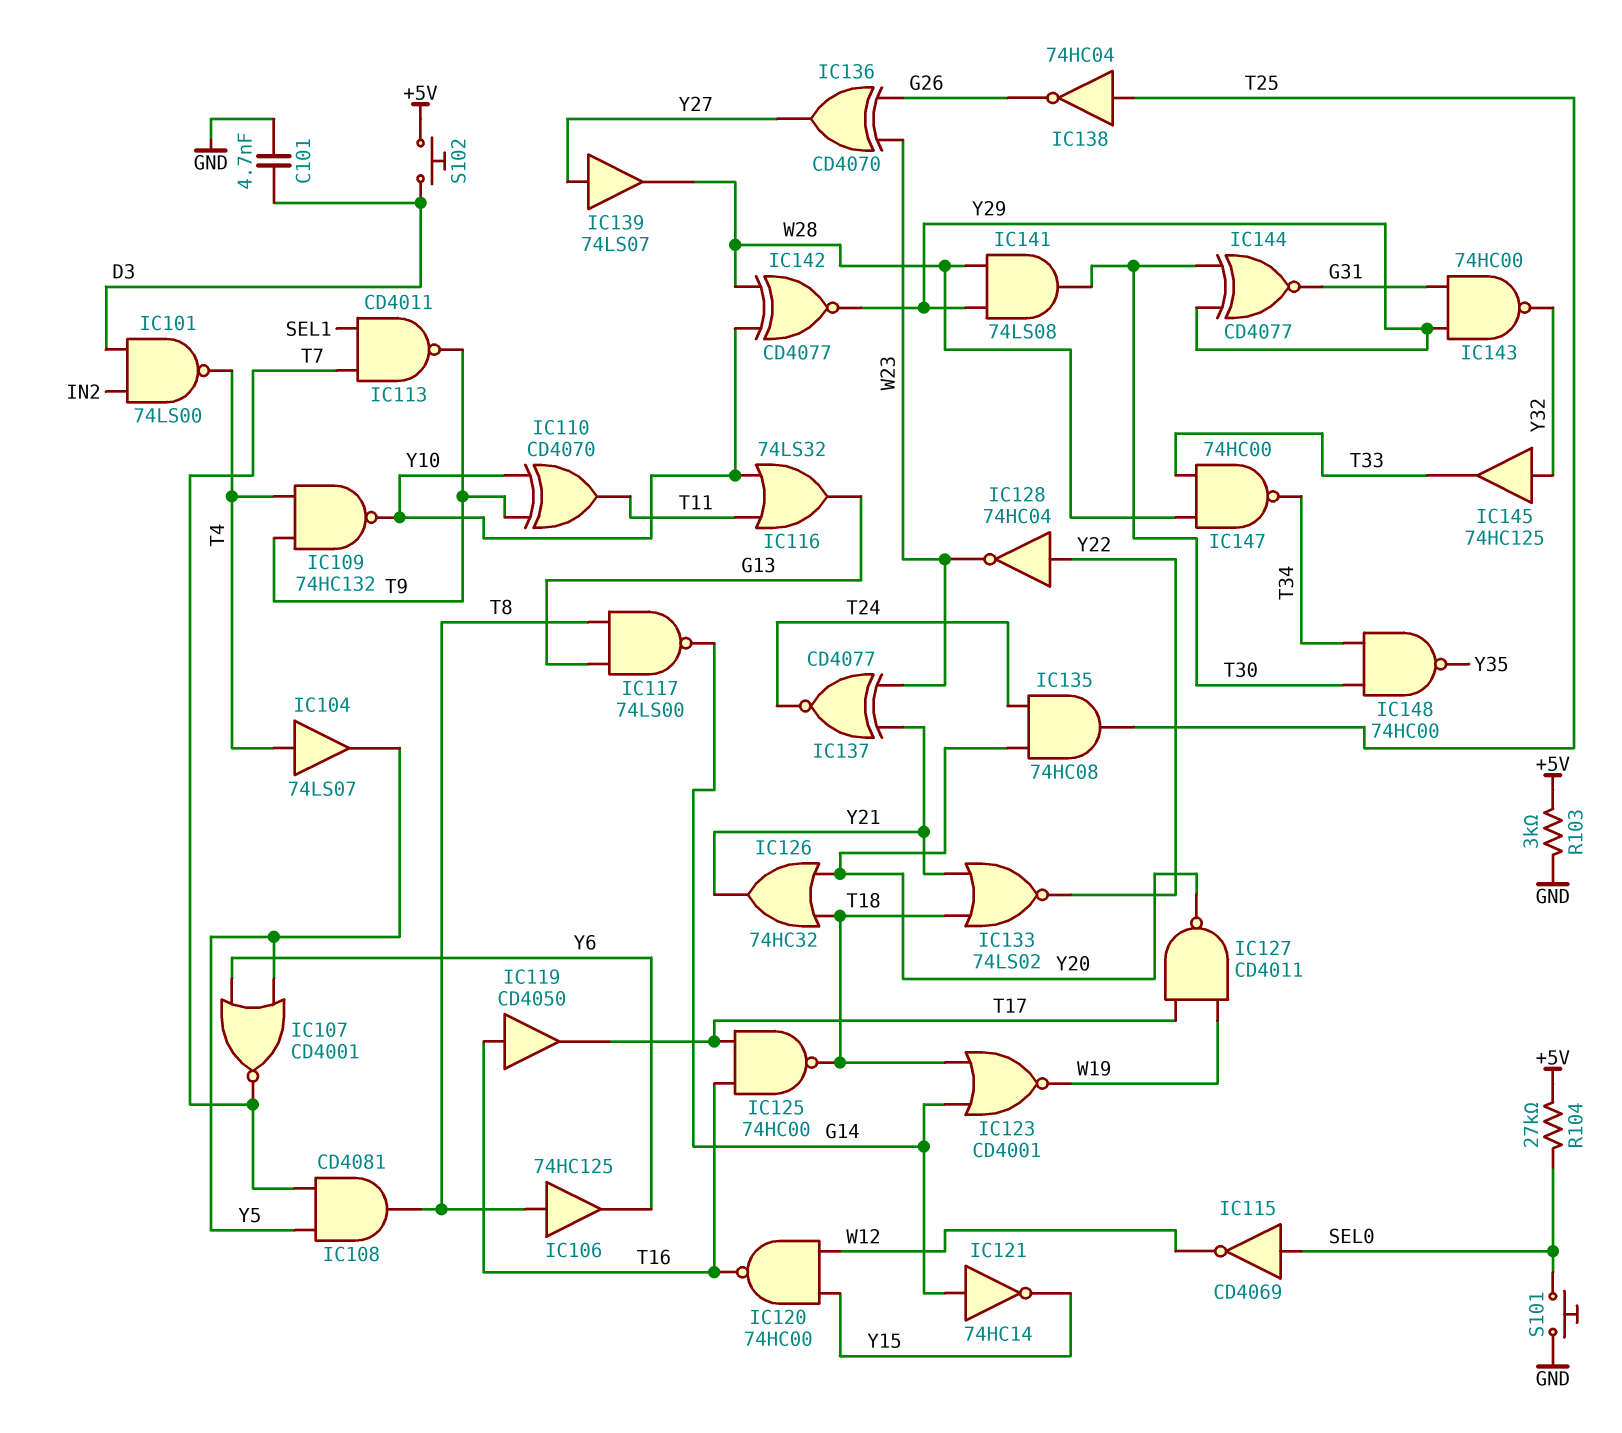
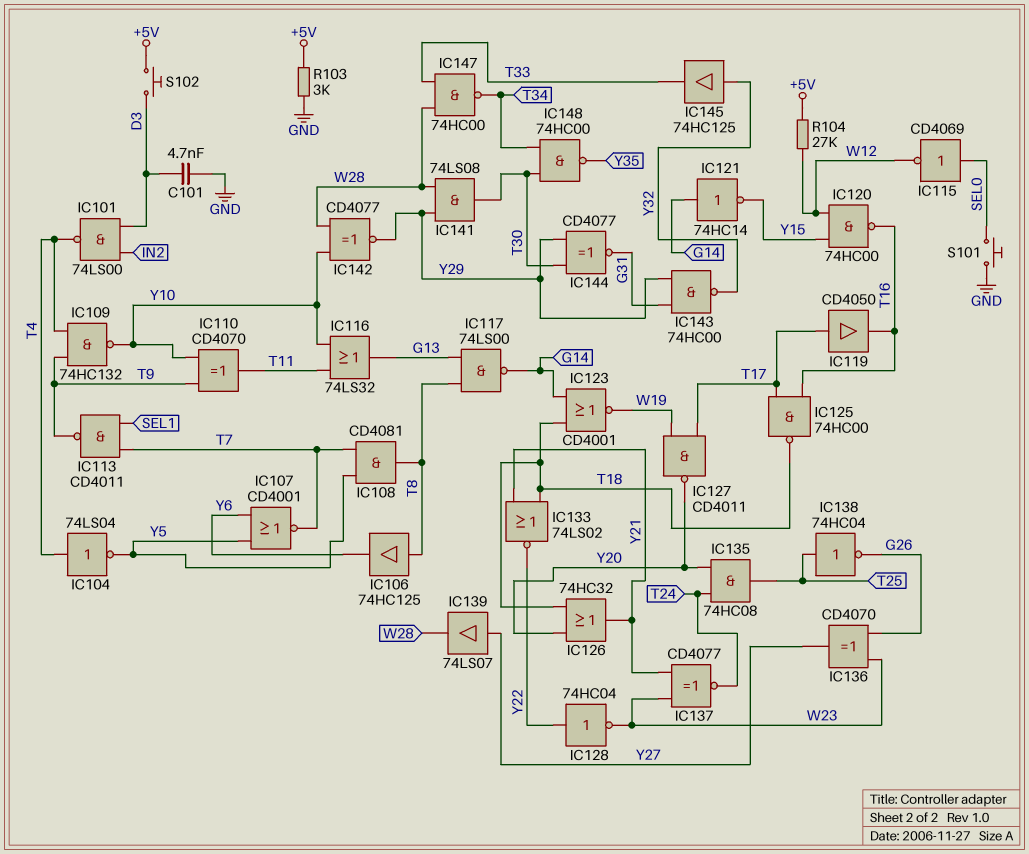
IC104: buffer 74LS07 (in T4, out Y5) -> NOT 74LS04 (in T4, out Y5)
IC119: buffer CD4050 (in T16, out T17) -> buffer CD4050 (in T17, out T16)
R104: 27k (+5V, SEL0) -> 27k (+5V, W12)

